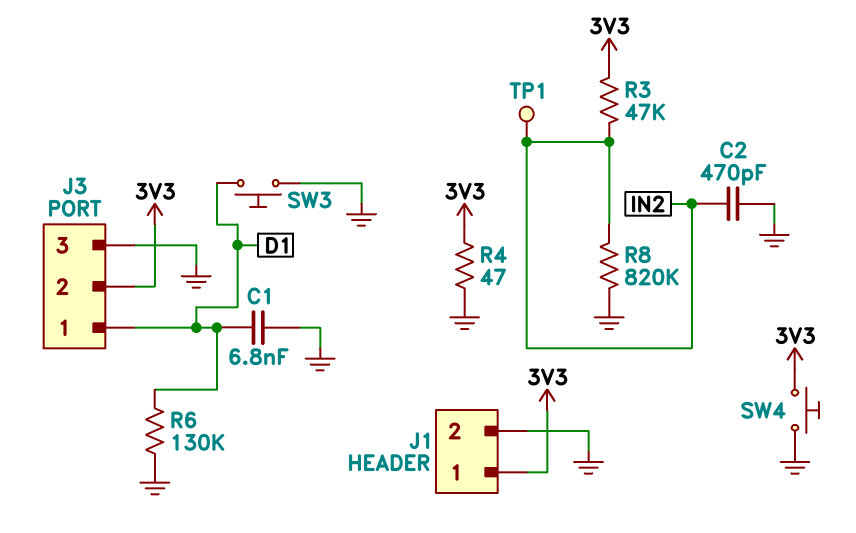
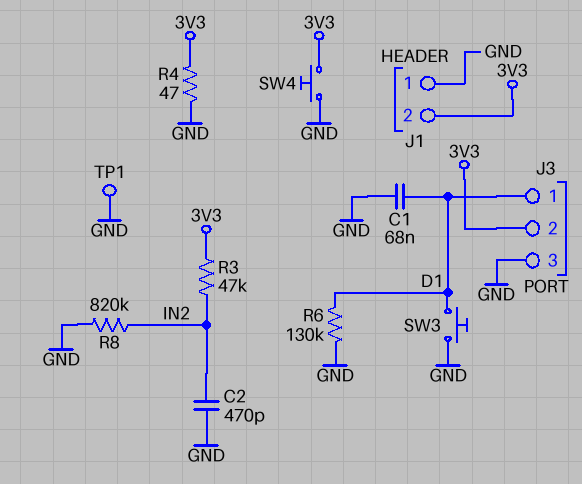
C1: 6.8nF (D1, GND) -> 68nF (D1, GND)
J1 pin 1: 3V3 -> GND
J1 pin 2: GND -> 3V3
TP1: test point (IN2) -> test point (GND)

